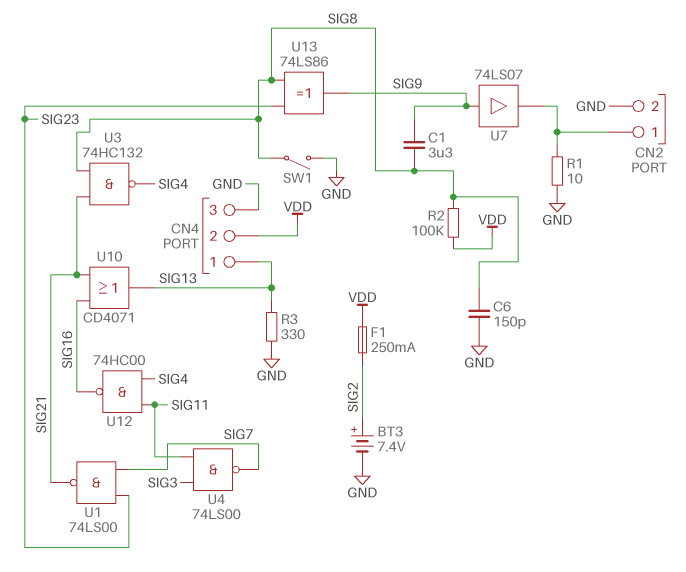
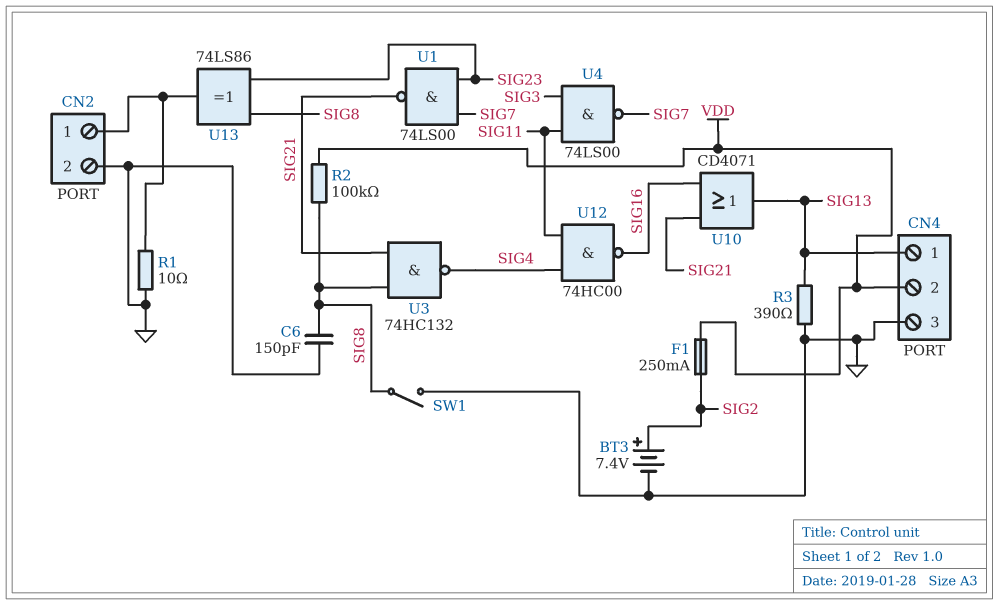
C1: 3.3uF (SIG8, SIG9) -> none
R3: 330 (GND, SIG13) -> 390 (GND, SIG13)
U7: buffer 74LS07 (in SIG9, out CN2/1) -> none
U13: XOR 74LS86 (in SIG8, in SIG23, out SIG9) -> XOR 74LS86 (in SIG8, in SIG23, out CN2/1)

